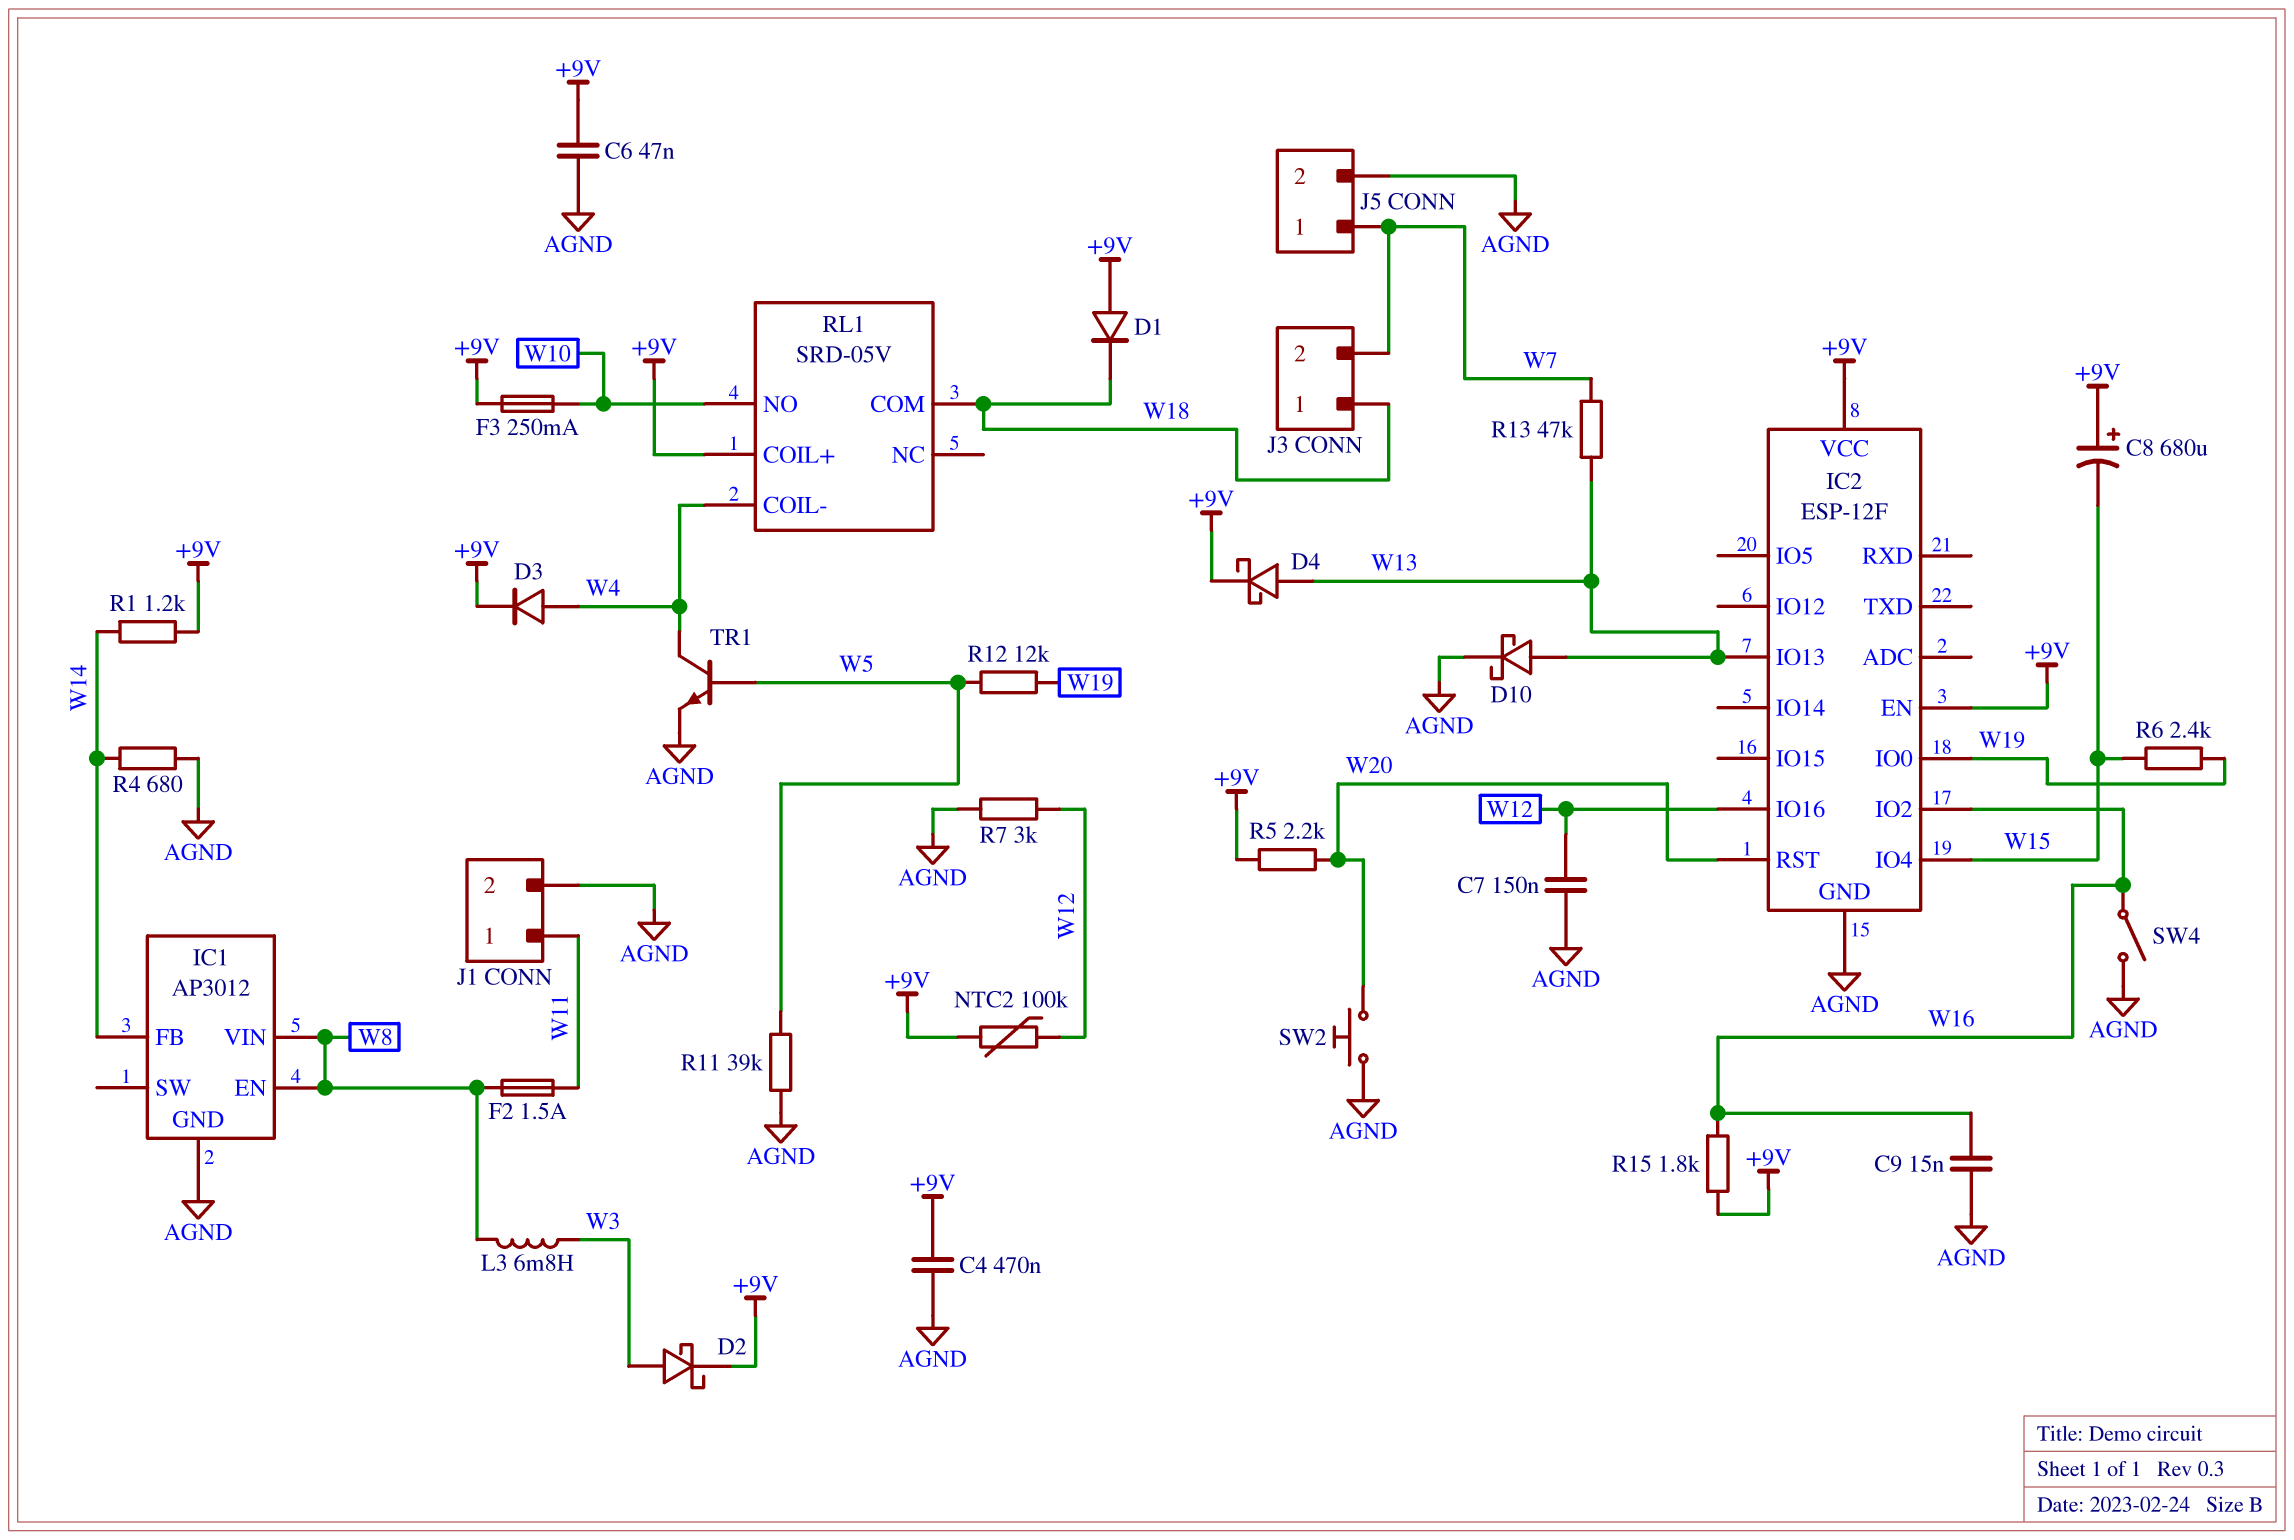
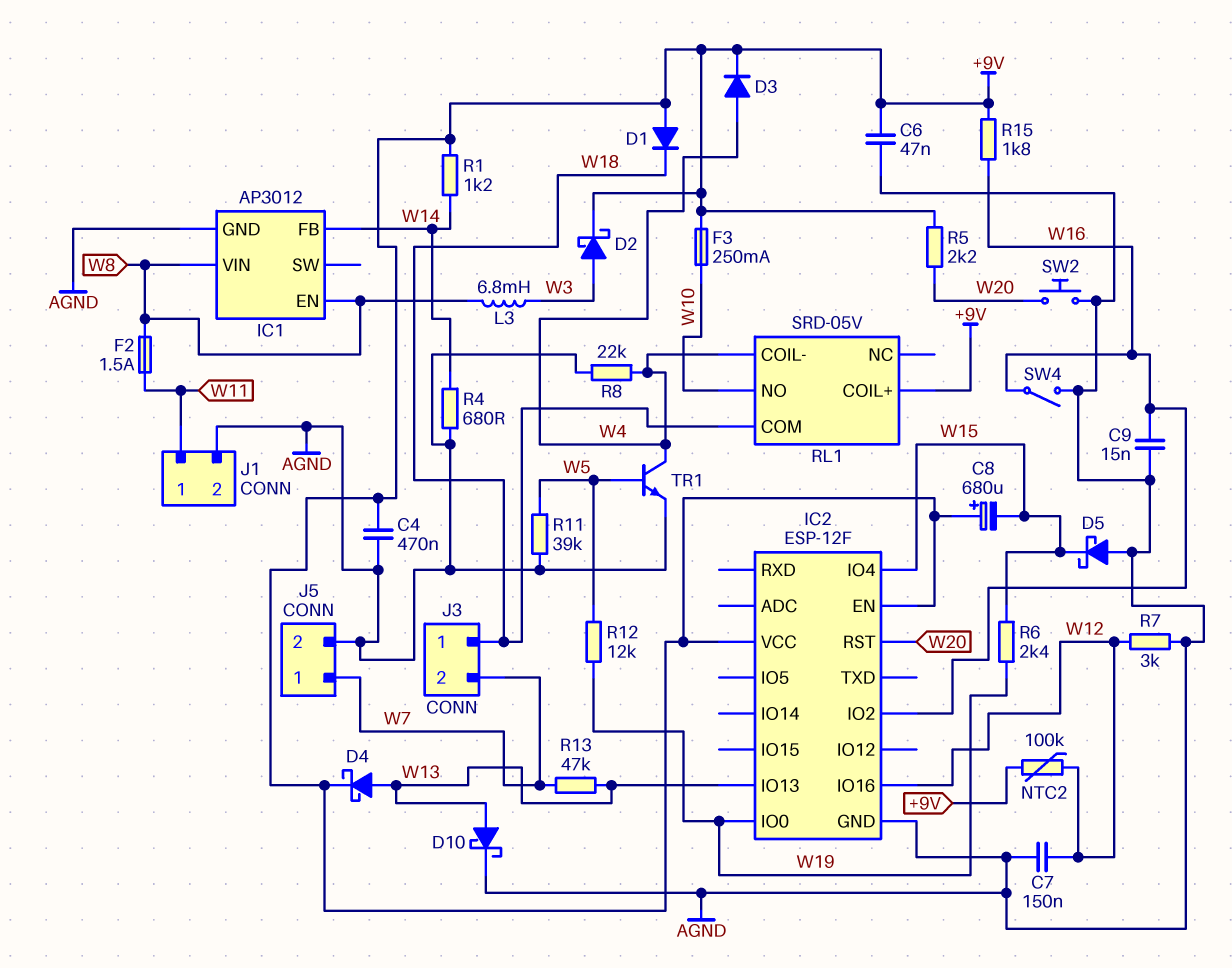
D5: none -> schottky (A AGND, K W15)
R8: none -> 22k (AGND, W4)

